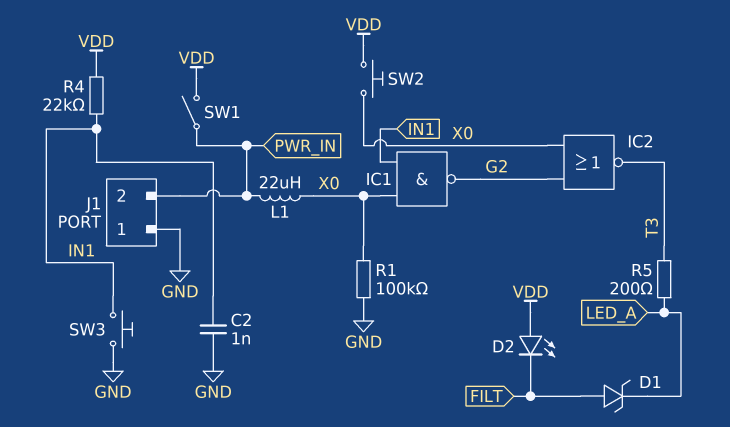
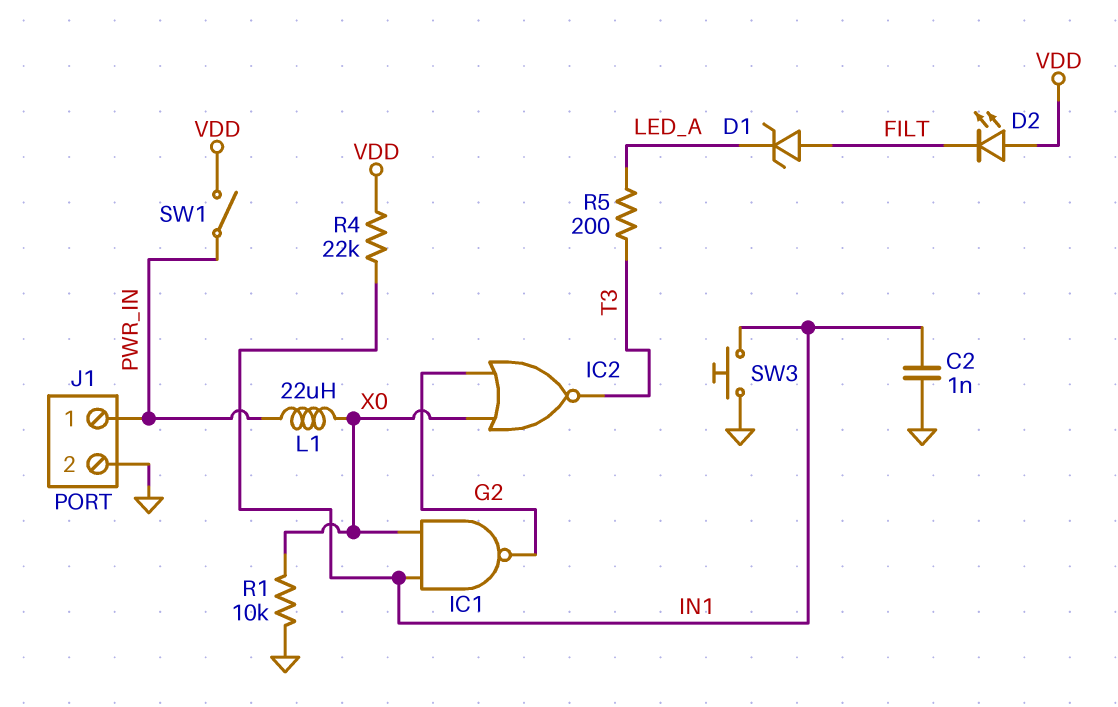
J1 pin 1: GND -> PWR_IN
J1 pin 2: PWR_IN -> GND
R1: 100k (GND, X0) -> 10k (GND, X0)
SW2: button (VDD, X0) -> none

